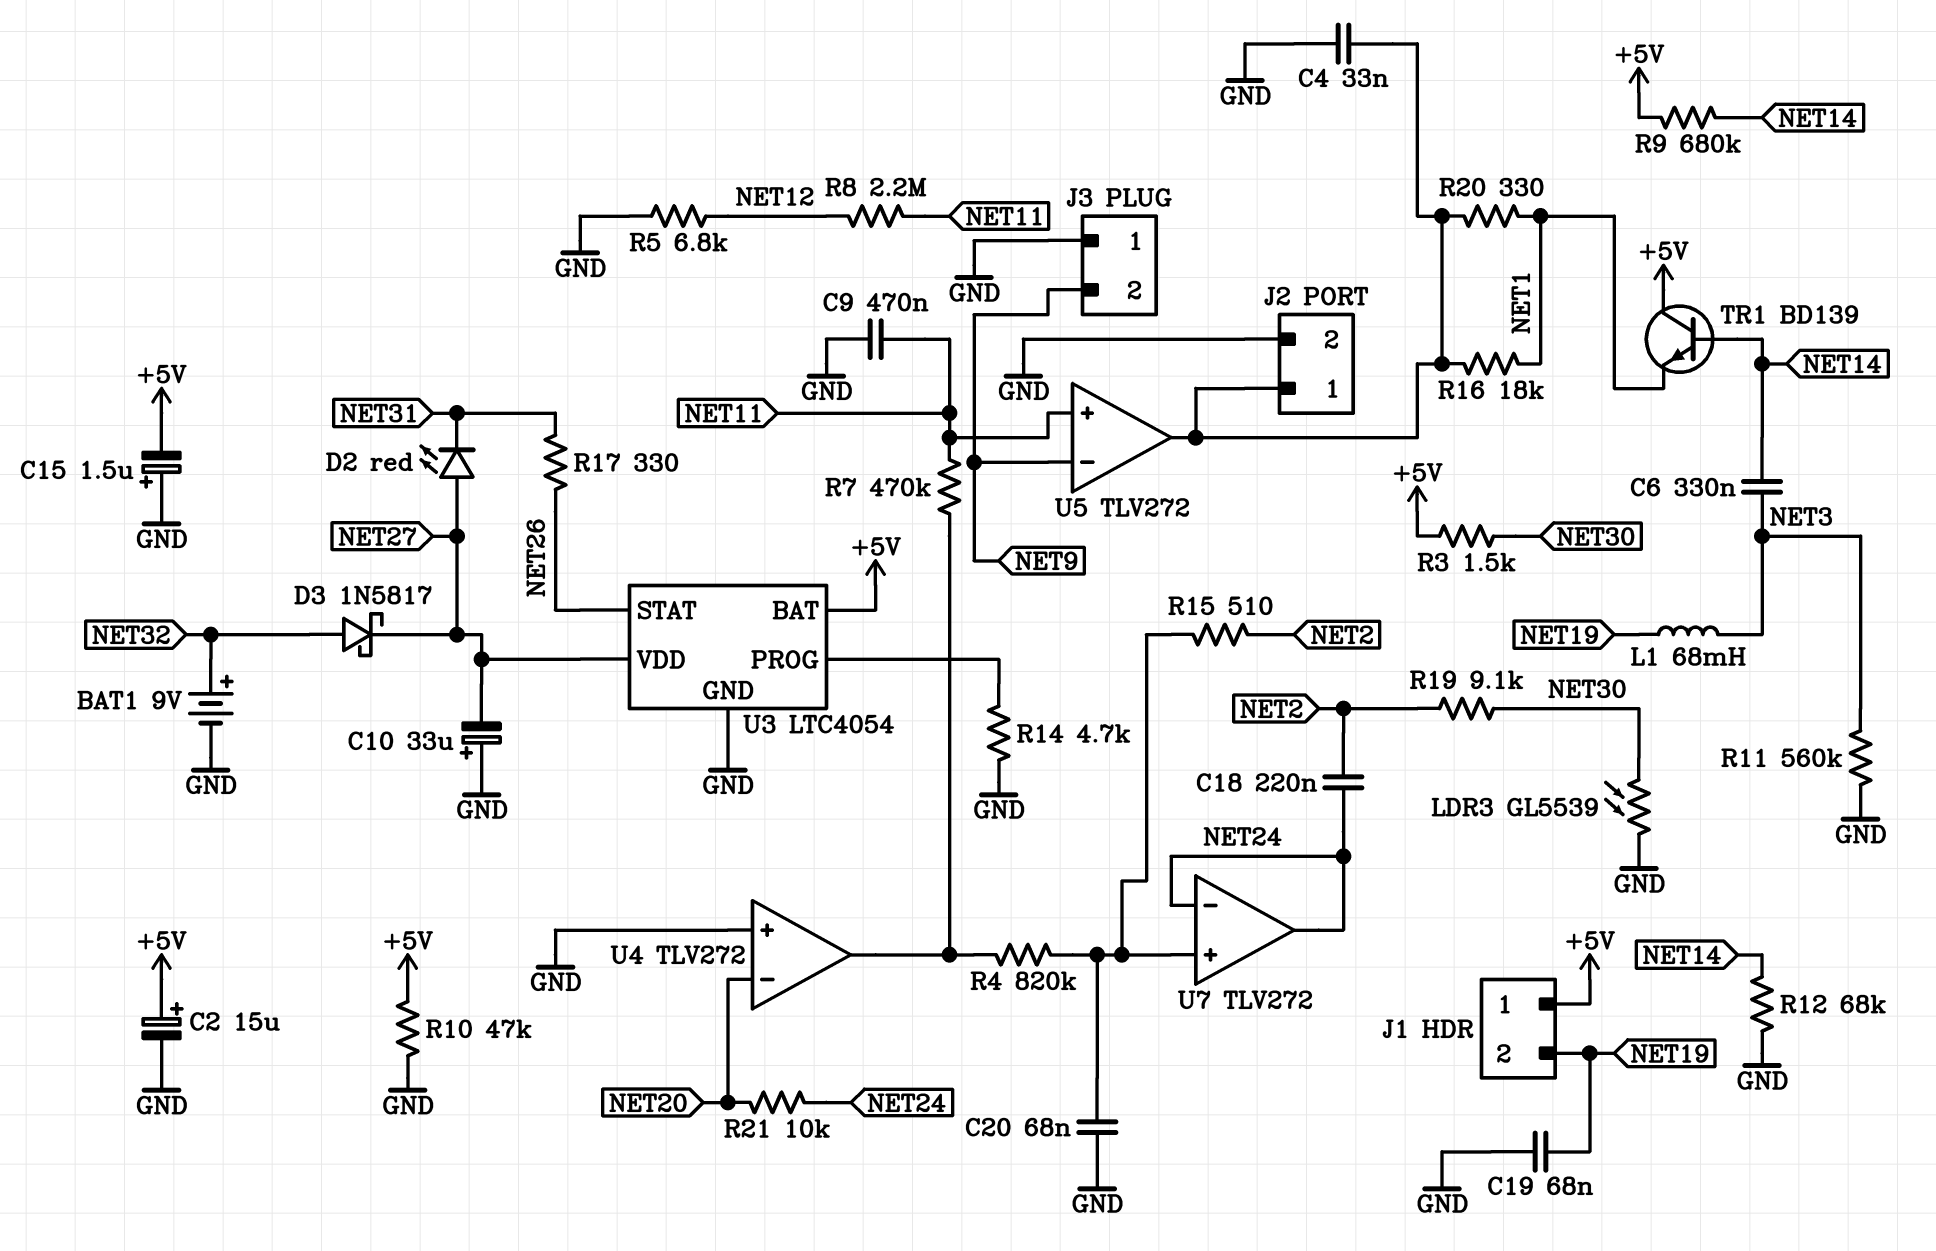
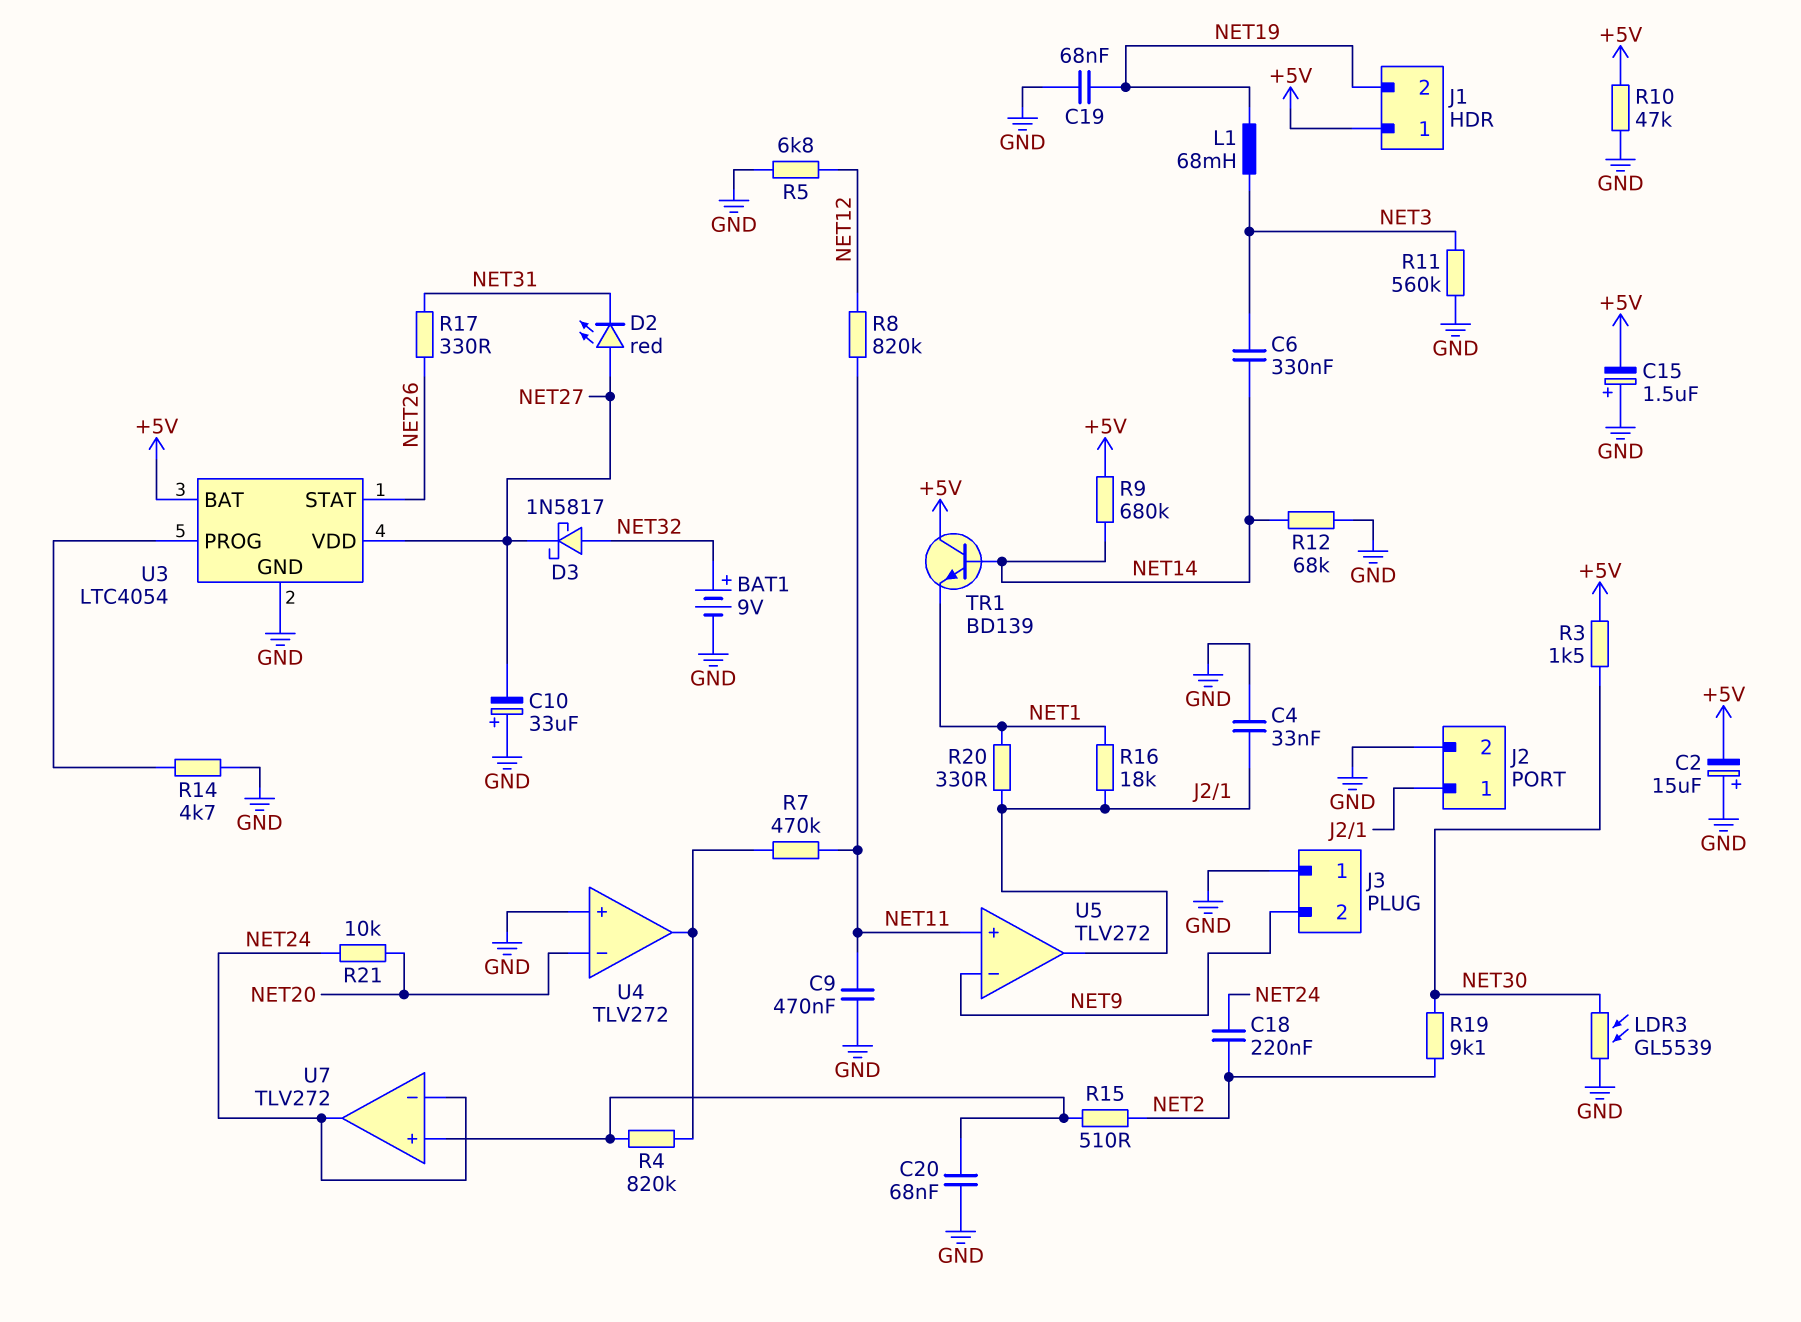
C2: 15uF (plus +5V, minus GND) -> 15uF (plus GND, minus +5V)
R8: 2.2M (NET11, NET12) -> 820k (NET11, NET12)

